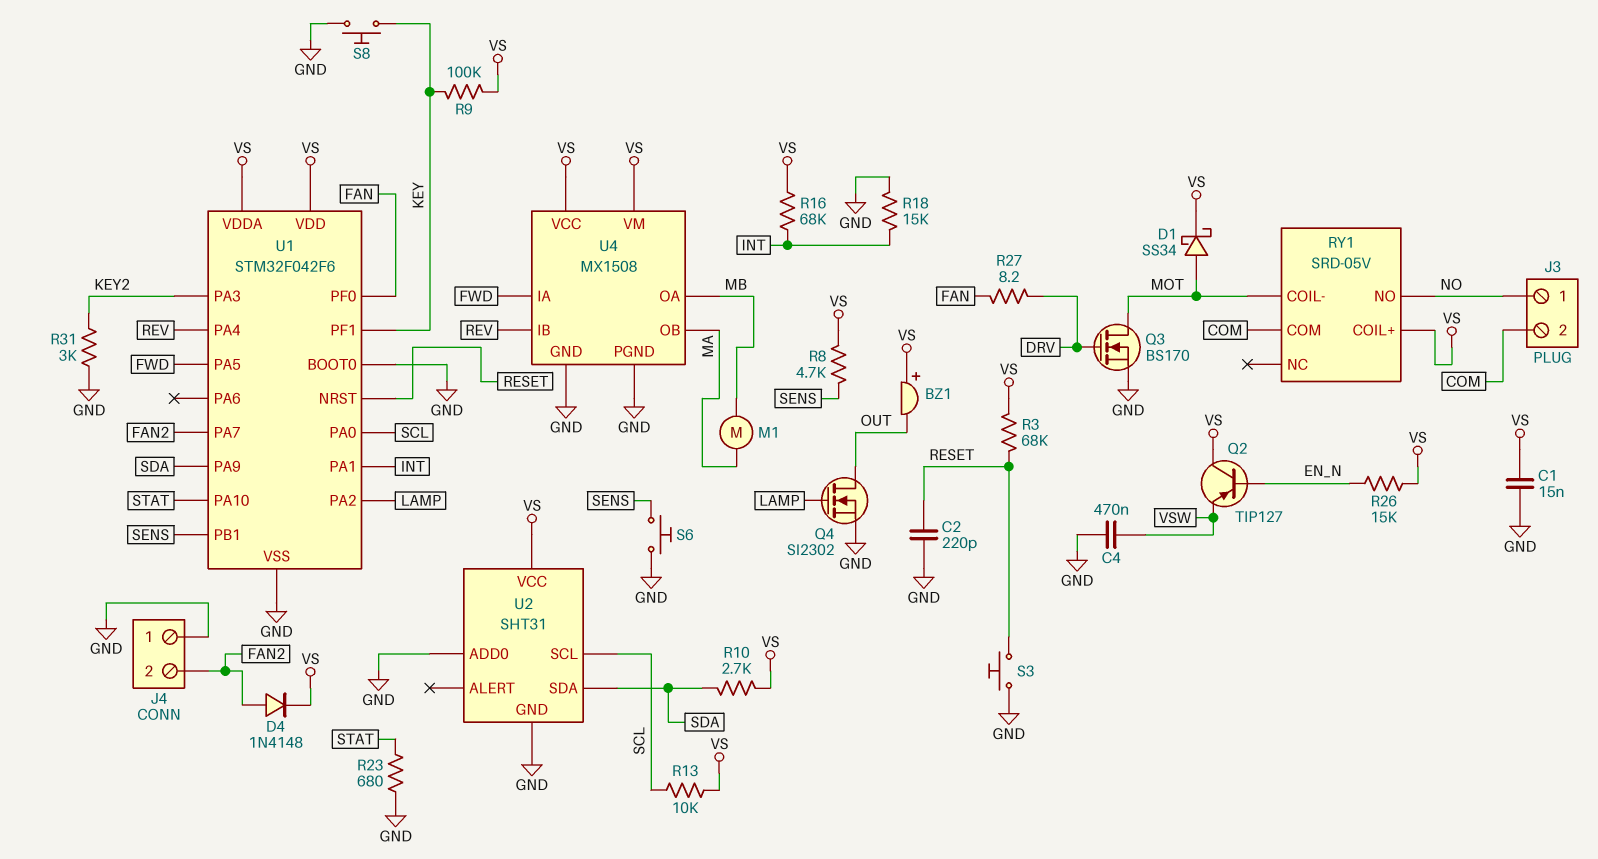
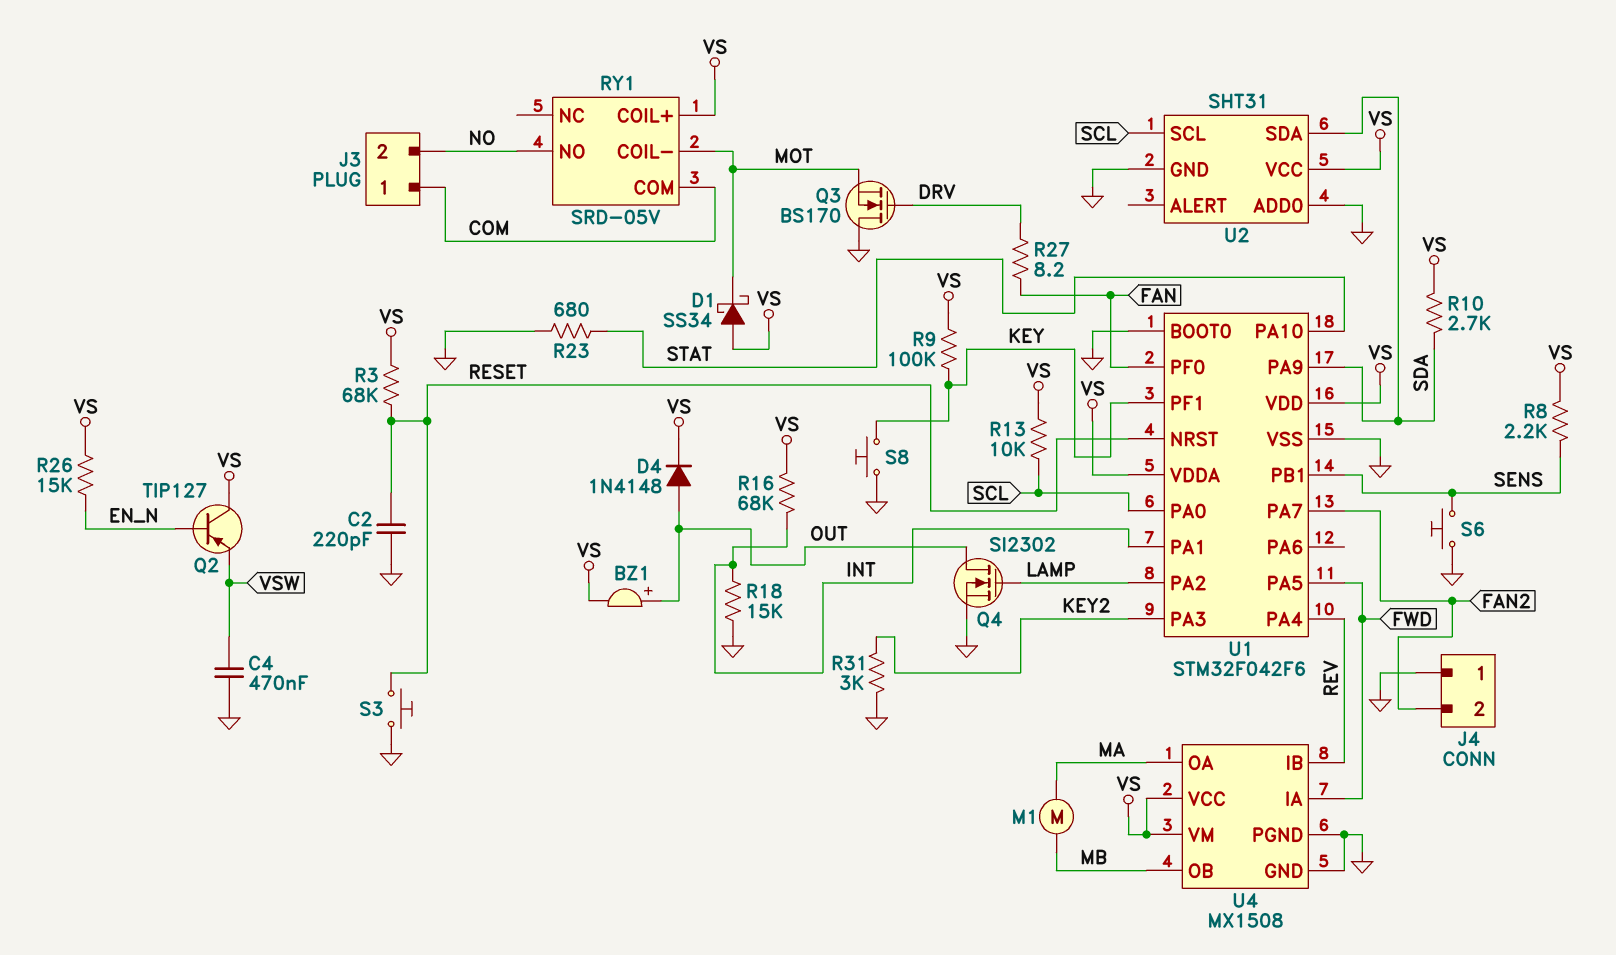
BZ1: buzzer (plus VS, minus OUT) -> buzzer (plus OUT, minus VS)
C1: 15nF (GND, VS) -> none
D1: schottky SS34 (A MOT, K VS) -> schottky SS34 (A VS, K MOT)
D4: diode 1N4148 (A FAN2, K VS) -> diode 1N4148 (A OUT, K VS)
J3 pin 1: NO -> COM
J3 pin 2: COM -> NO
Q3: NMOS BS170 (G DRV, D MOT, S GND) -> NMOS BS170 (G DRV, D GND, S MOT)
R8: 4.7k (SENS, VS) -> 2.2k (SENS, VS)
U4 pin OA: MB -> MA
U4 pin OB: MA -> MB

